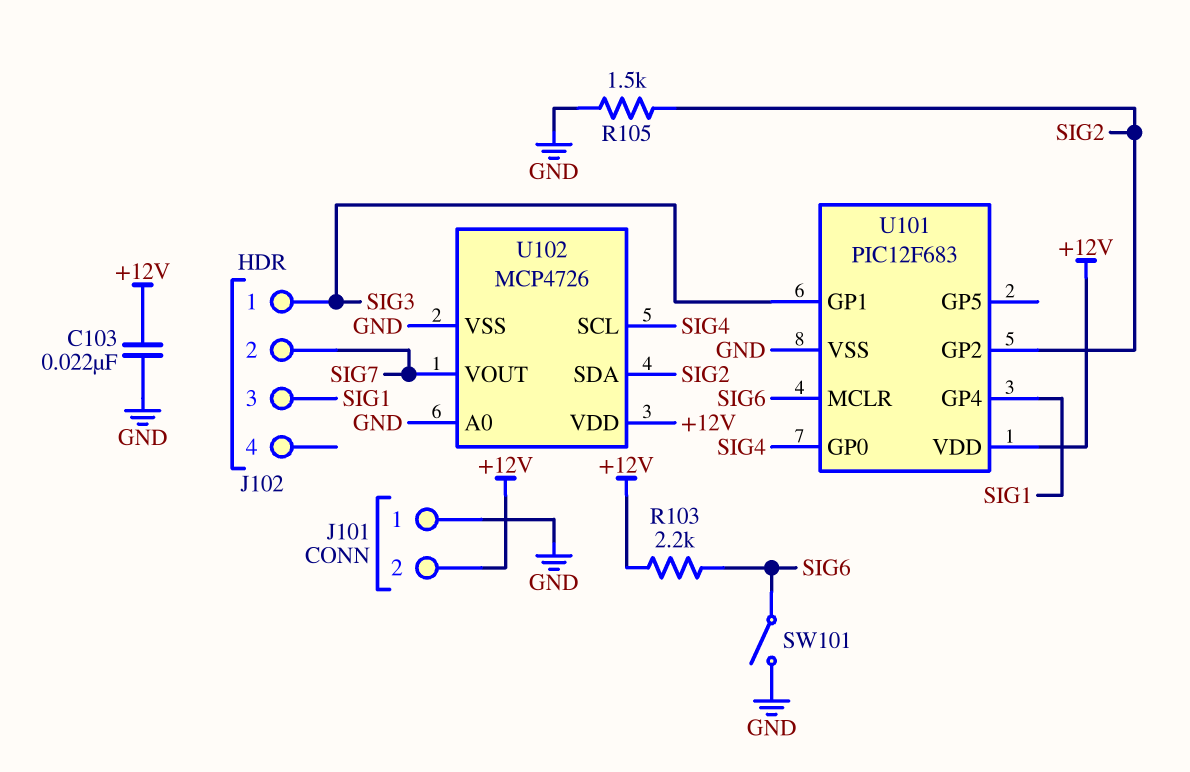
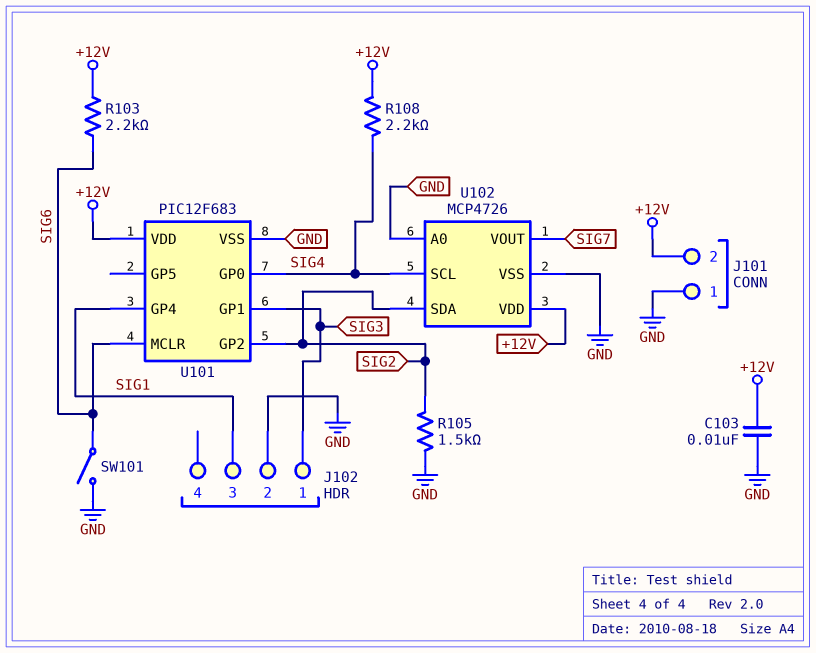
C103: 22nF (+12V, GND) -> 10nF (+12V, GND)
J102 pin 2: SIG7 -> GND
R108: none -> 2.2k (+12V, SIG4)

